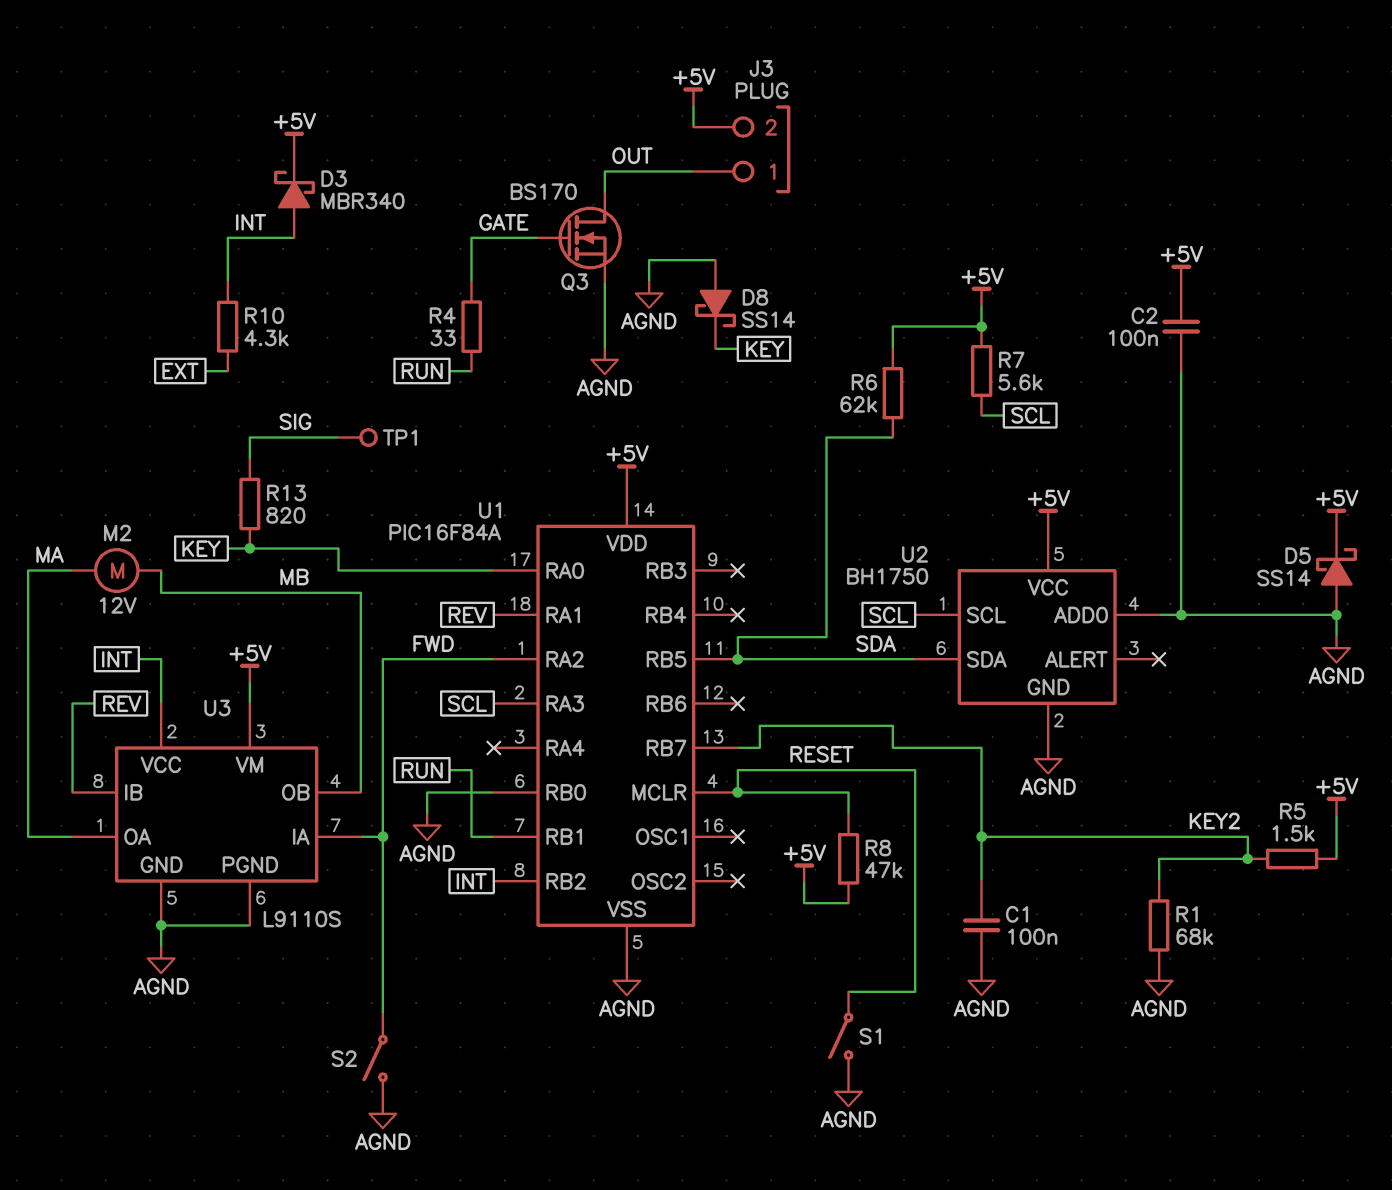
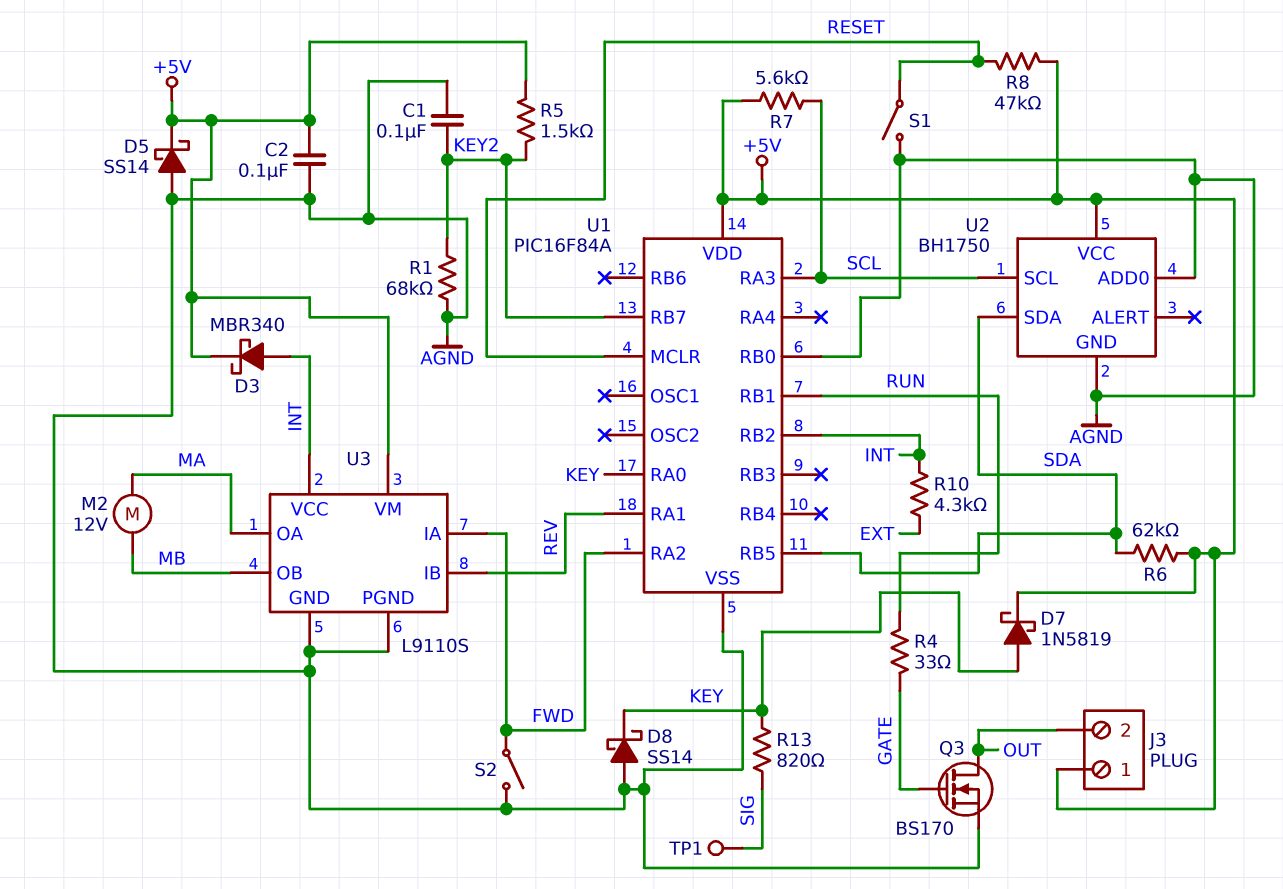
D7: none -> schottky 1N5819 (A KEY, K +5V)
J3 pin 1: OUT -> +5V
J3 pin 2: +5V -> OUT

